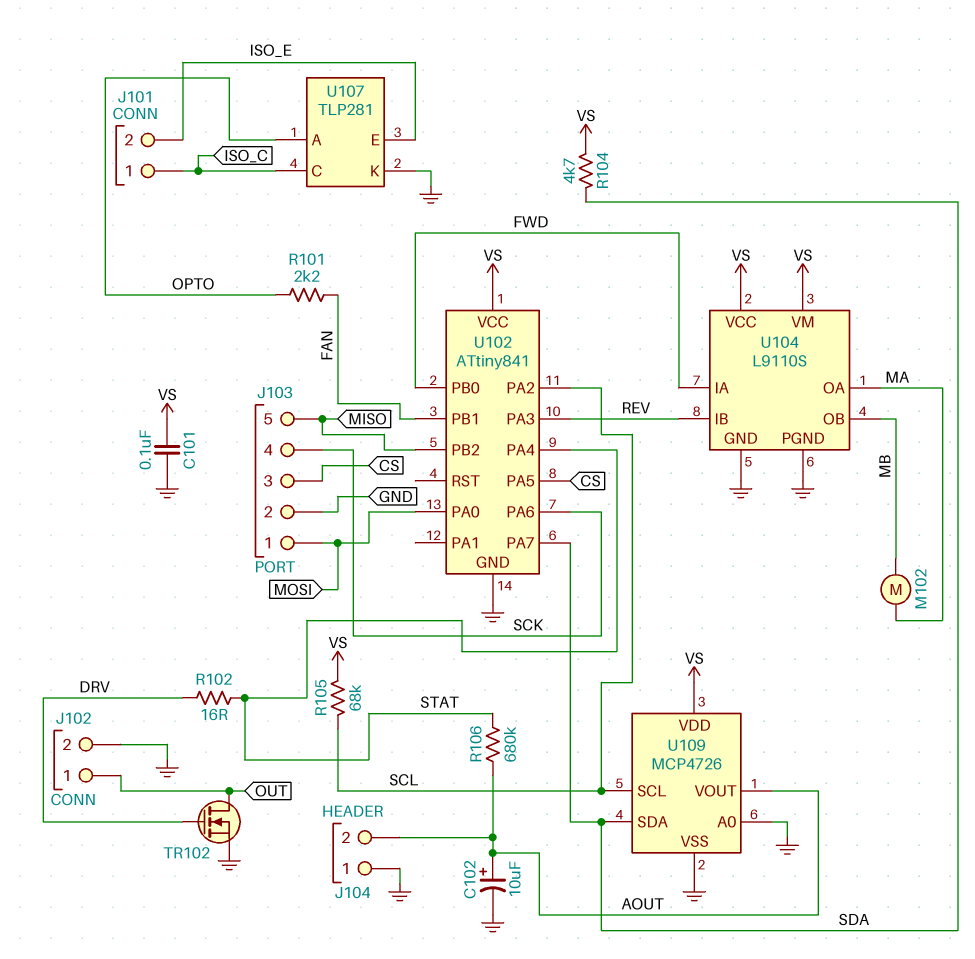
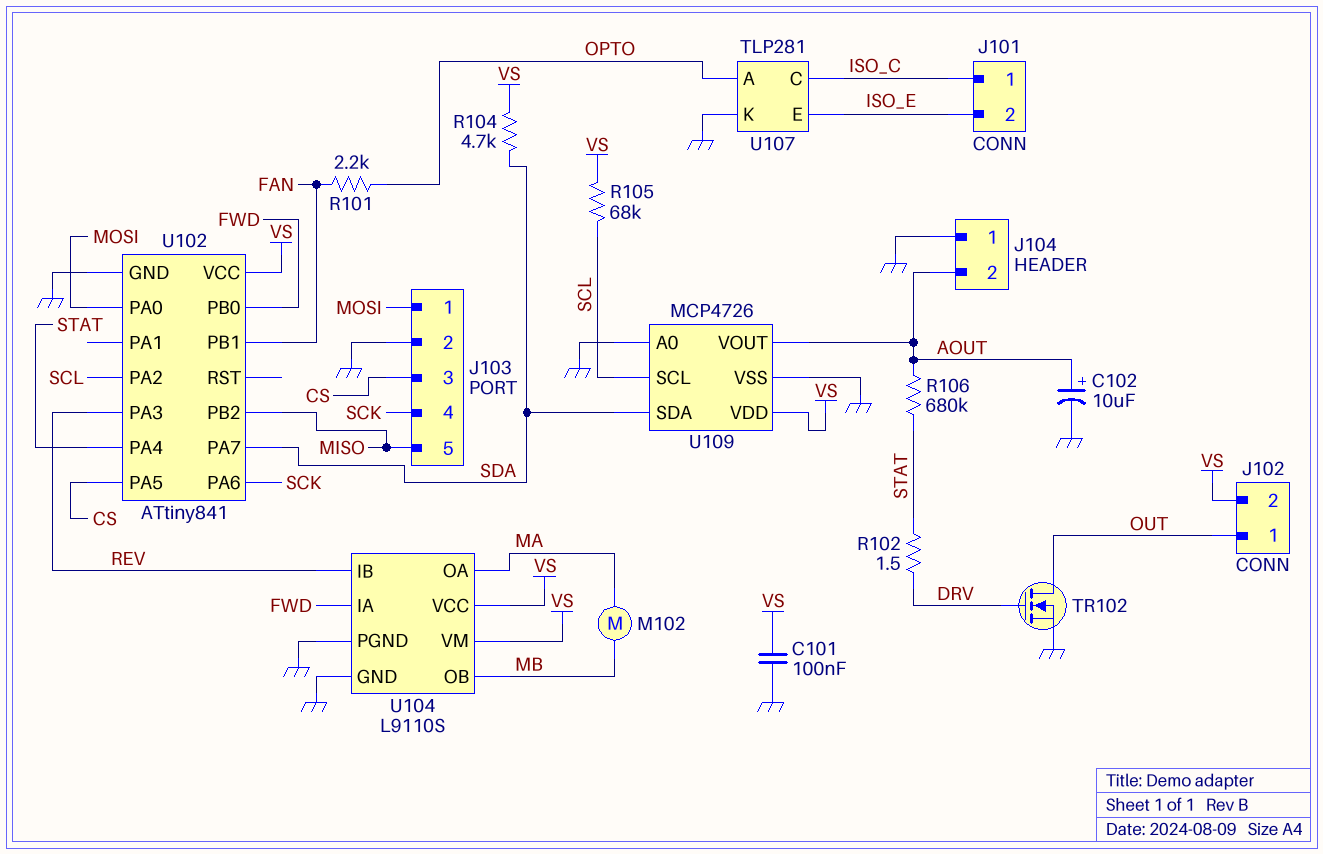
J102 pin 2: GND -> VS
R102: 16 (DRV, STAT) -> 1.5 (DRV, STAT)

